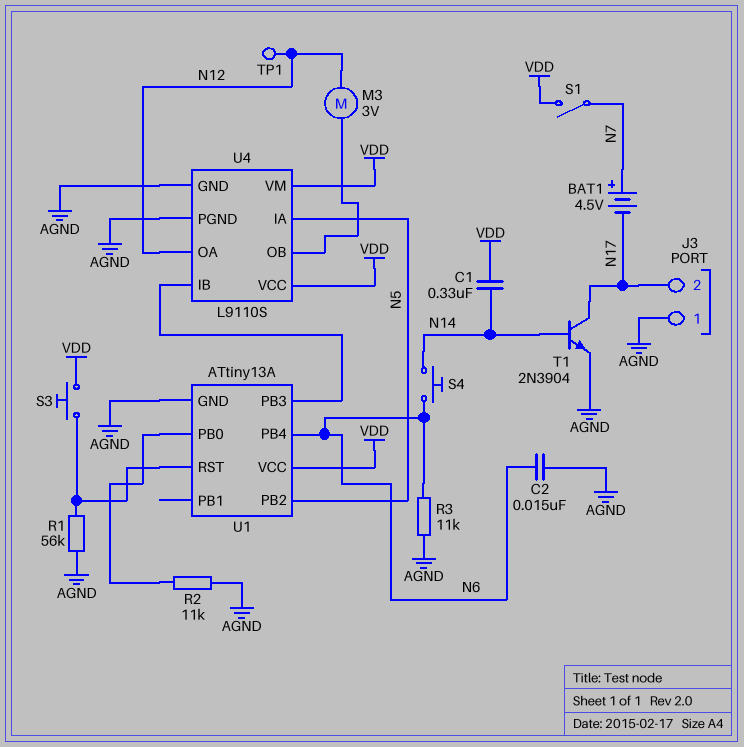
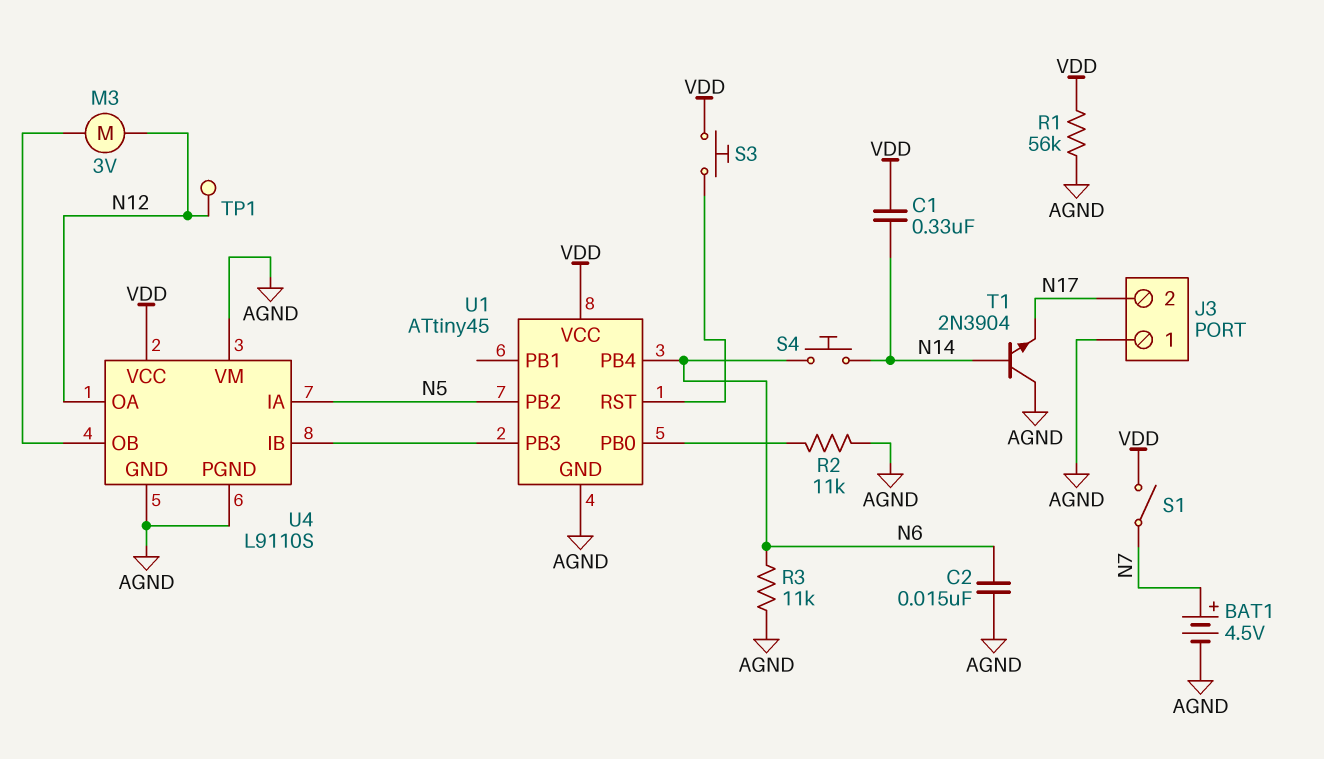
BAT1: 4.5V (plus N7, minus N17) -> 4.5V (plus N7, minus AGND)
R1: 56k (AGND, U1/RST) -> 56k (AGND, VDD)
T1: NPN 2N3904 (B N14, C N17, E AGND) -> NPN 2N3904 (B N14, C AGND, E N17)
U1: ATtiny13A -> ATtiny45
U4 pin VM: VDD -> AGND

